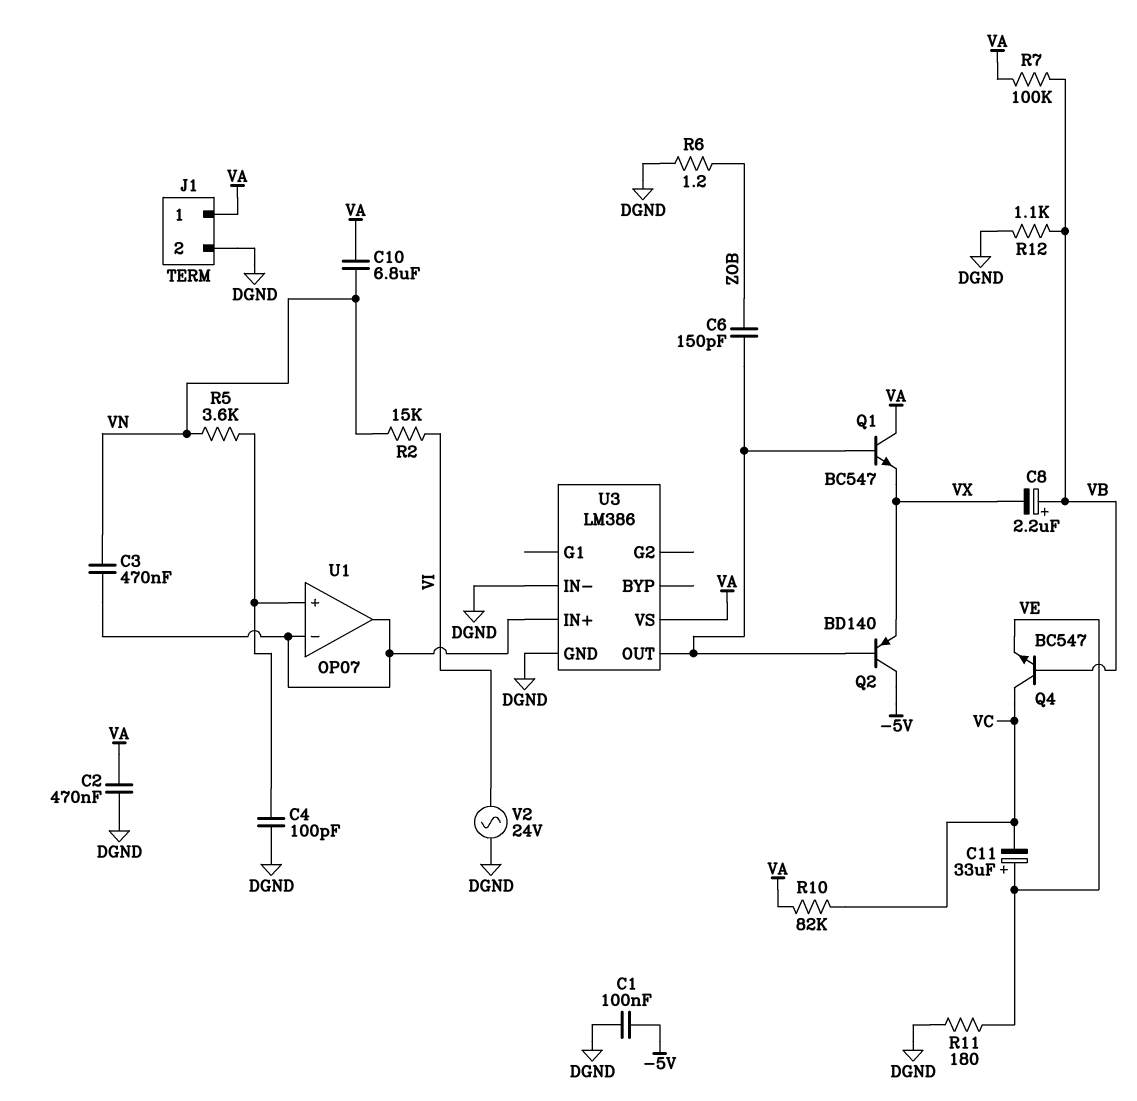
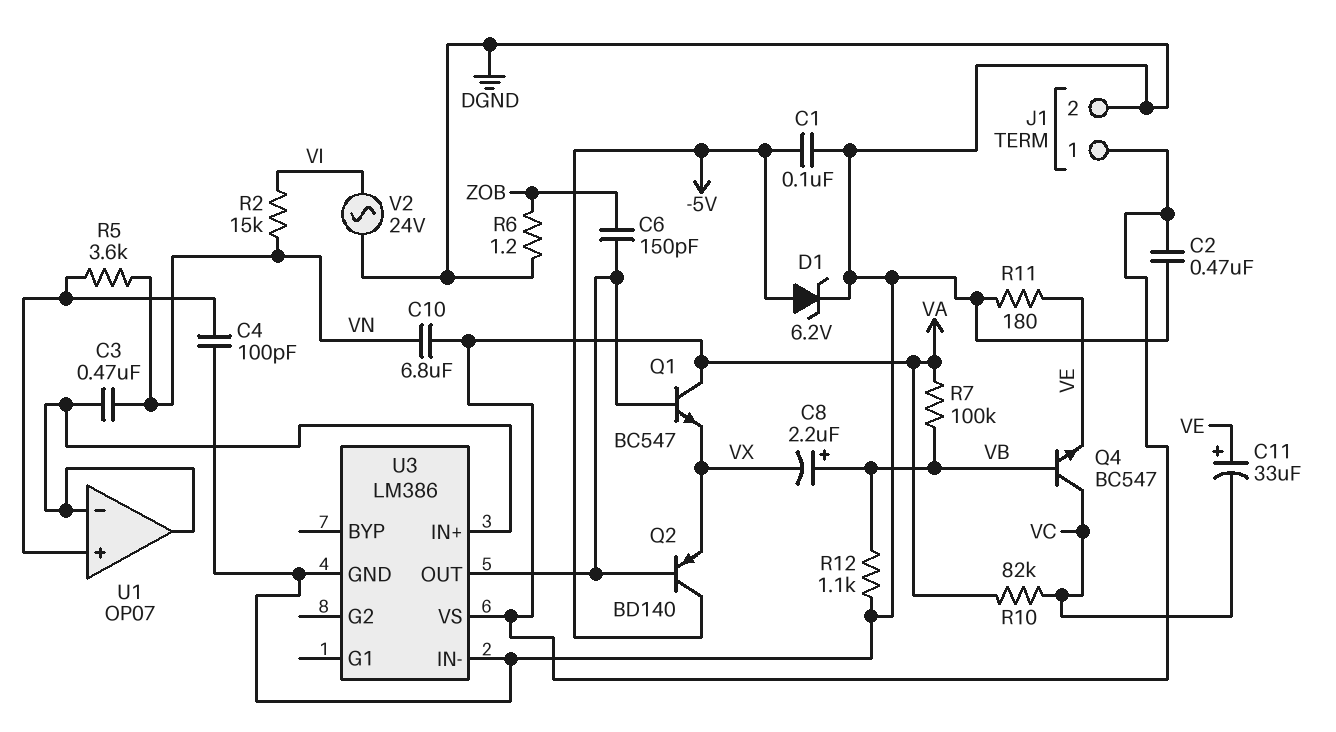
D1: none -> zener 6.2V (A -5V, K DGND)

